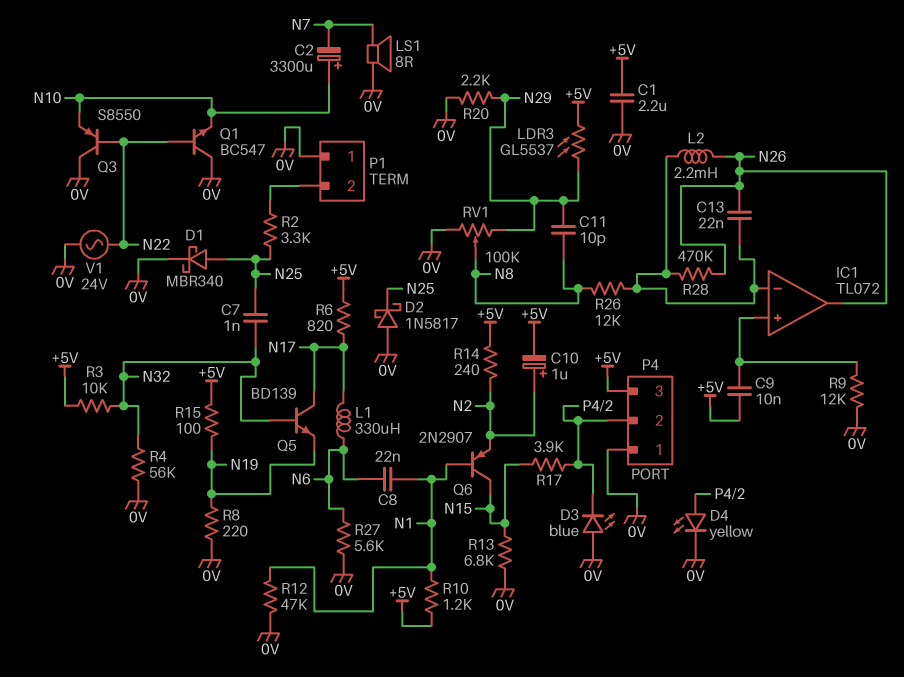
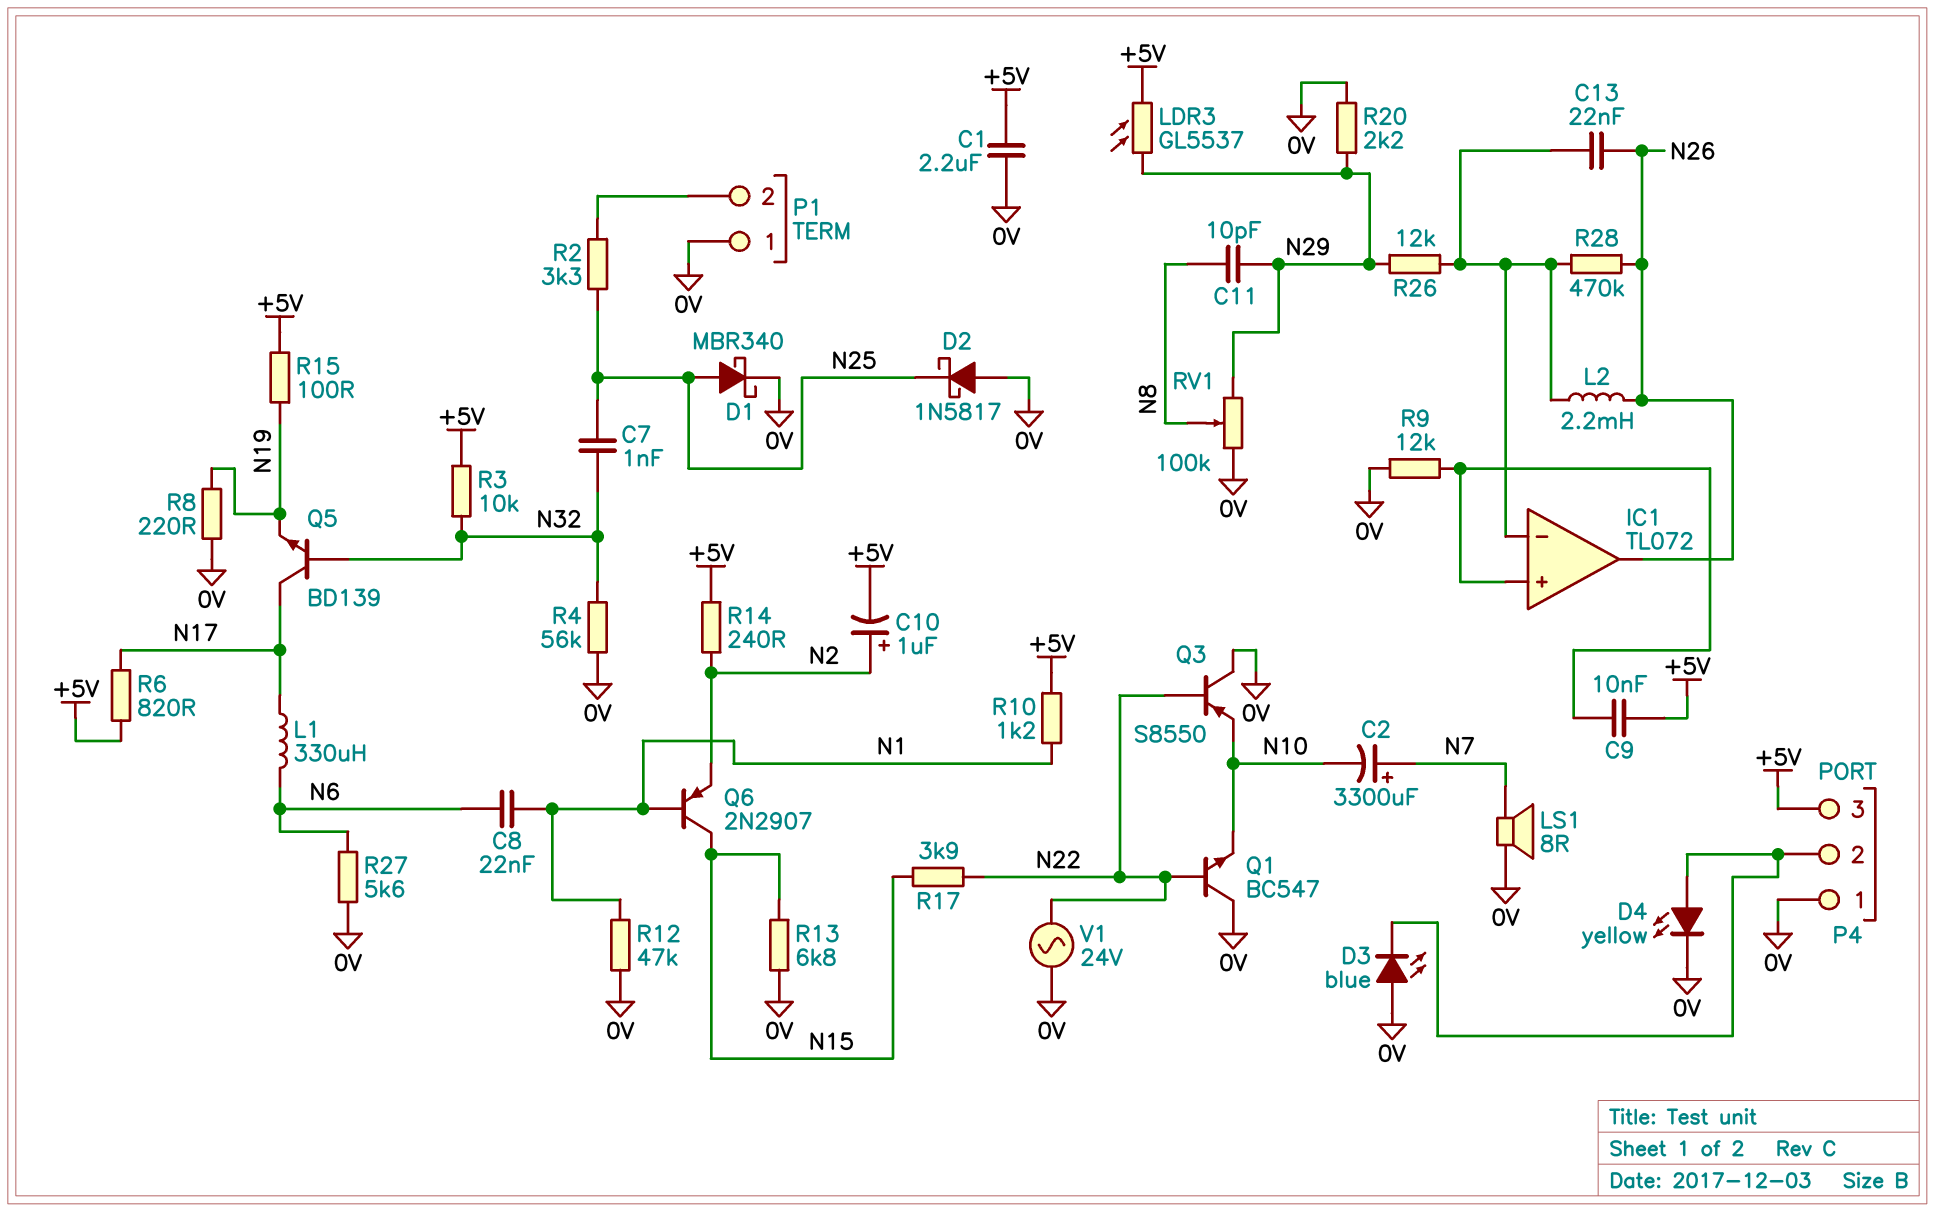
C2: 3300uF (plus N10, minus N7) -> 3300uF (plus N7, minus N10)
R17: 3.9k (N15, P4/2) -> 3.9k (N15, N22)
R26: 12k (IC1/in-, N8) -> 12k (IC1/in-, N29)

